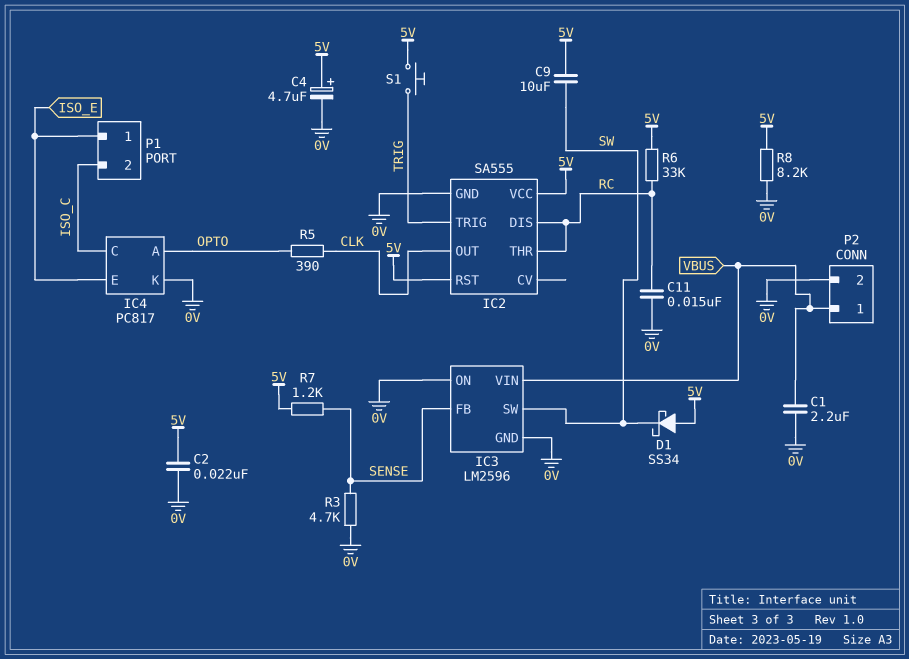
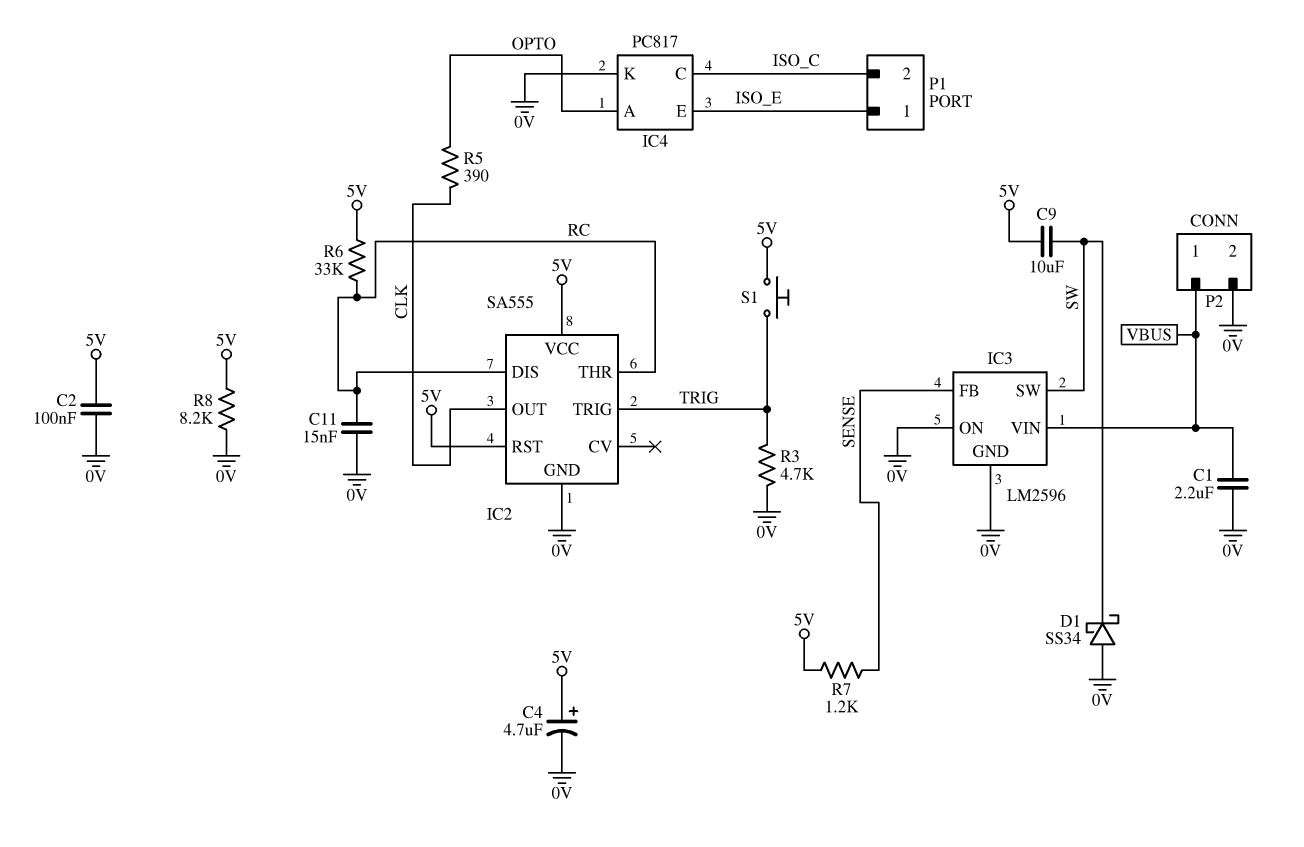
C2: 22nF (0V, 5V) -> 100nF (0V, 5V)
D1: schottky SS34 (A 5V, K SW) -> schottky SS34 (A 0V, K SW)
R3: 4.7k (0V, SENSE) -> 4.7k (0V, TRIG)

